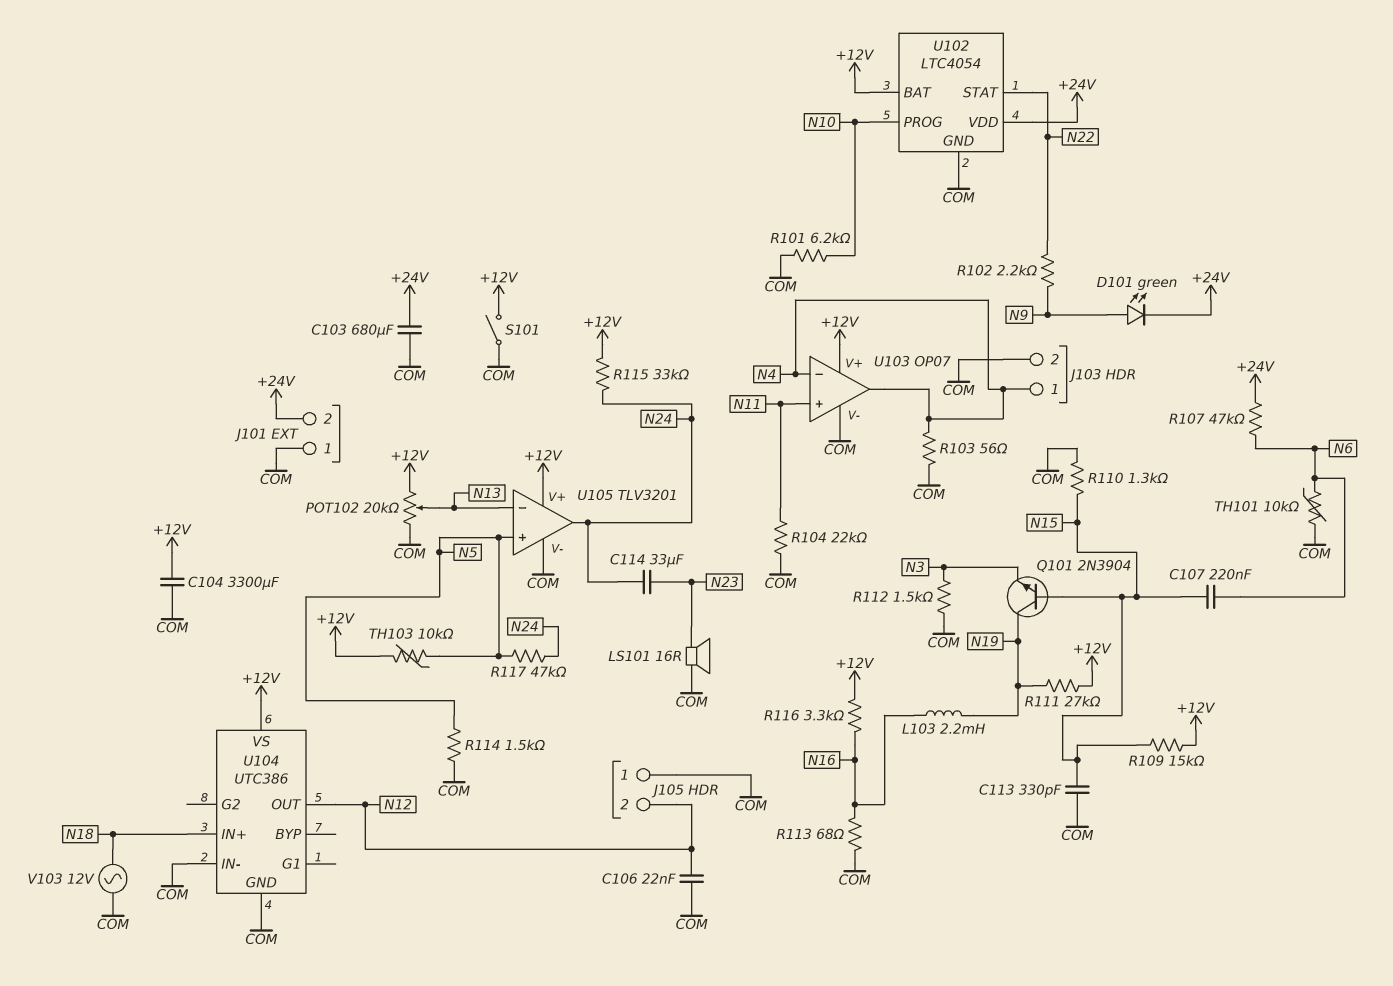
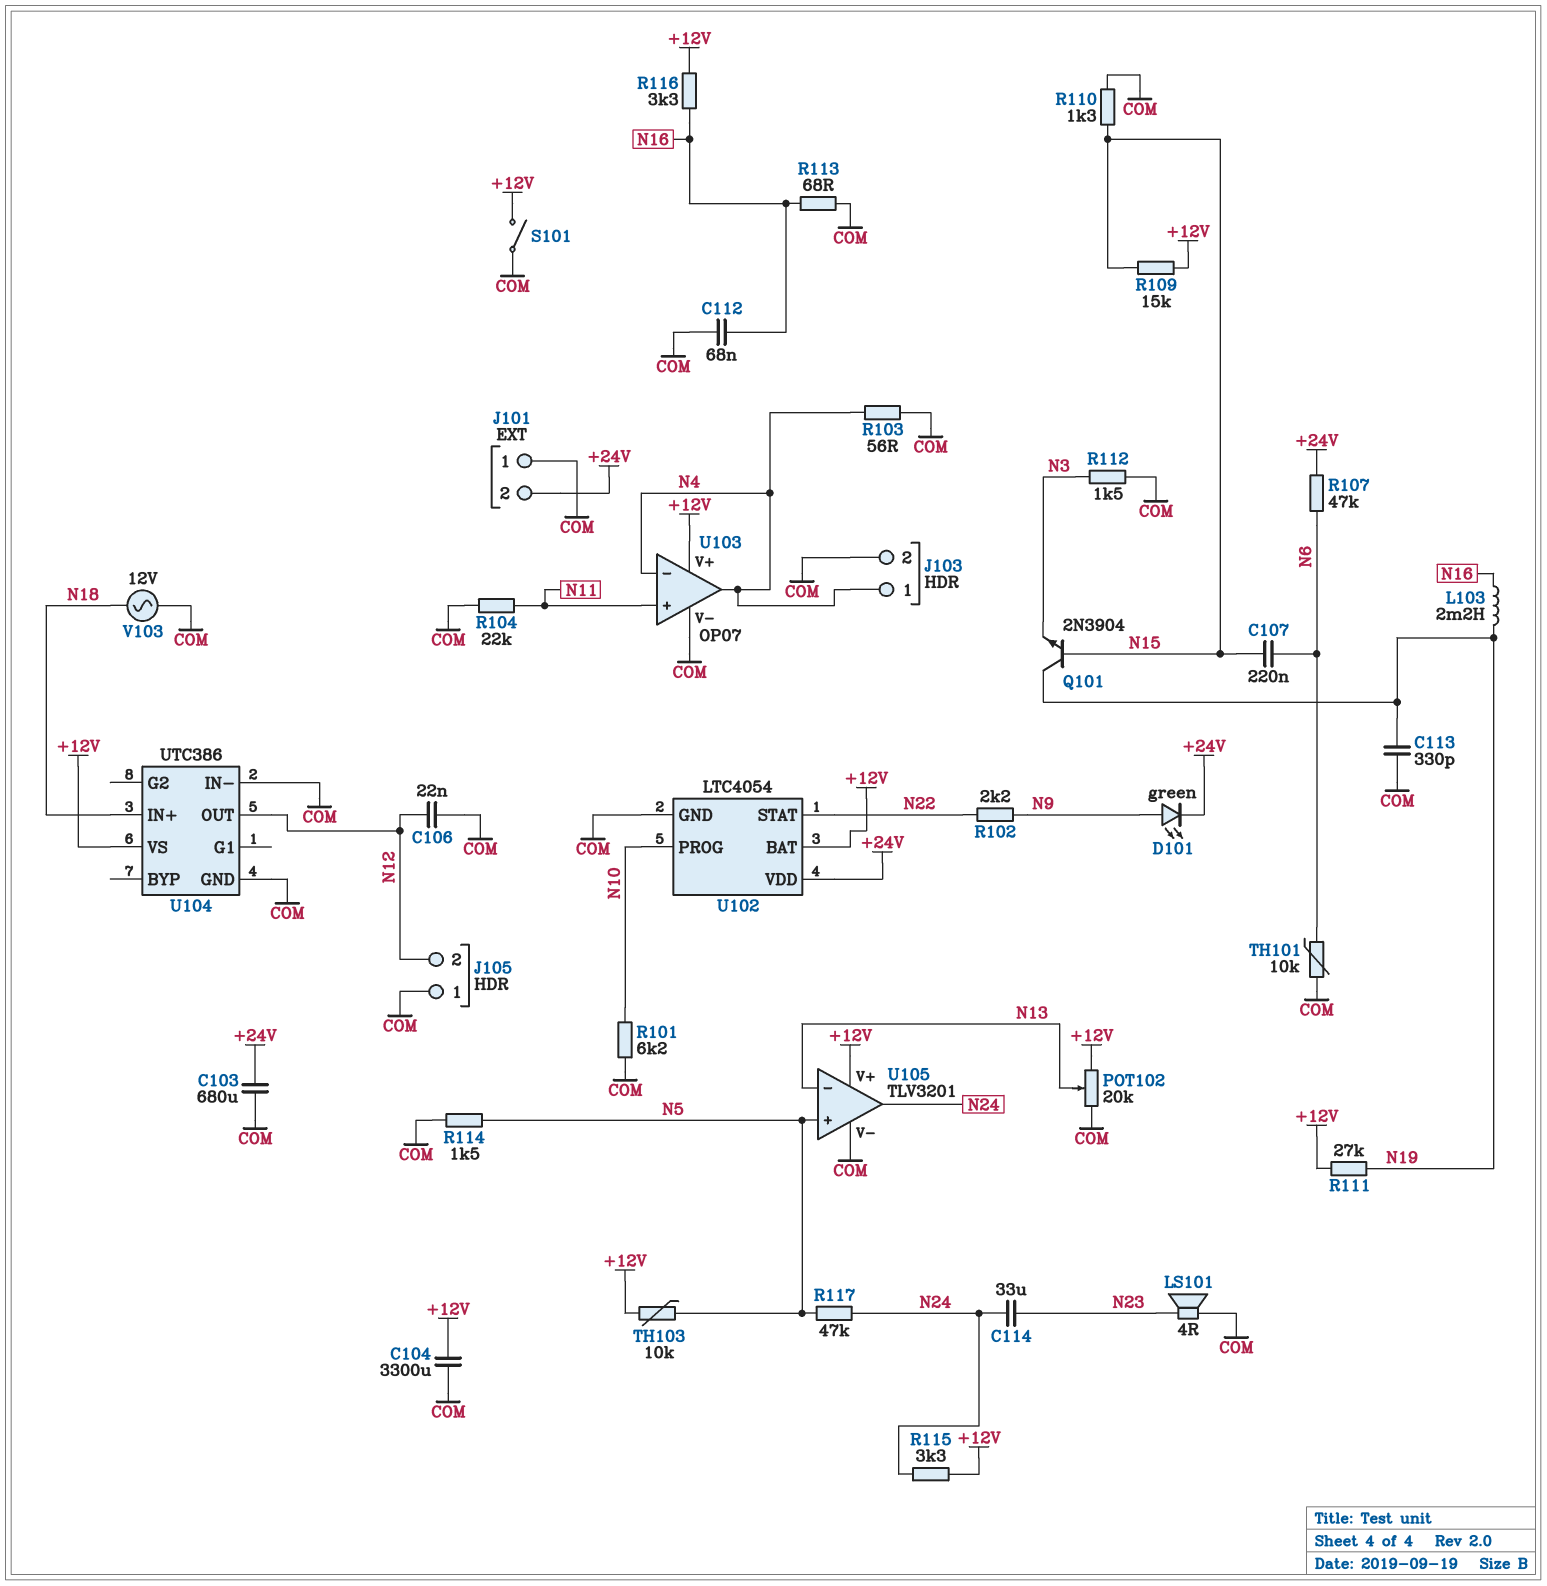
C112: none -> 68nF (COM, N16)
C113: 330pF (COM, N15) -> 330pF (COM, N19)
LS101: speaker 16R (COM, N23) -> speaker 4R (COM, N23)
R115: 33k (+12V, N24) -> 3.3k (+12V, N24)

